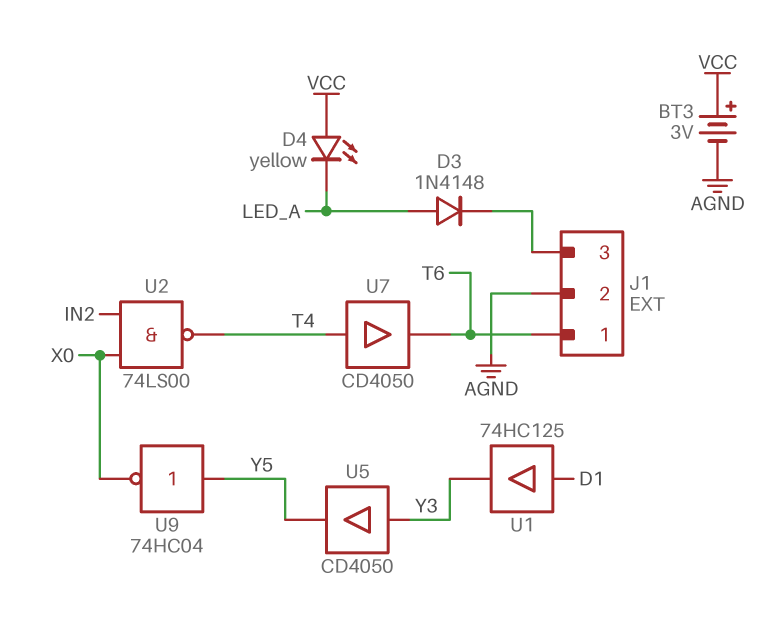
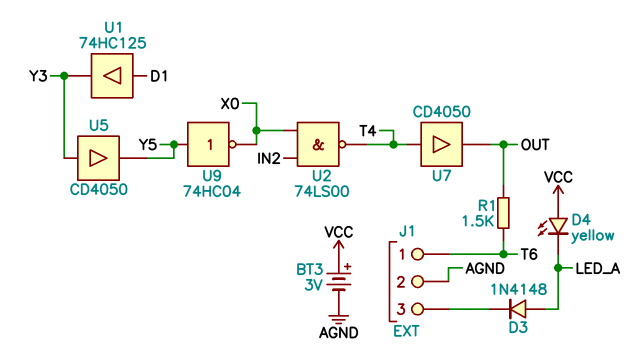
R1: none -> 1.5k (OUT, T6)
U7: buffer CD4050 (in T4, out T6) -> buffer CD4050 (in T4, out OUT)

